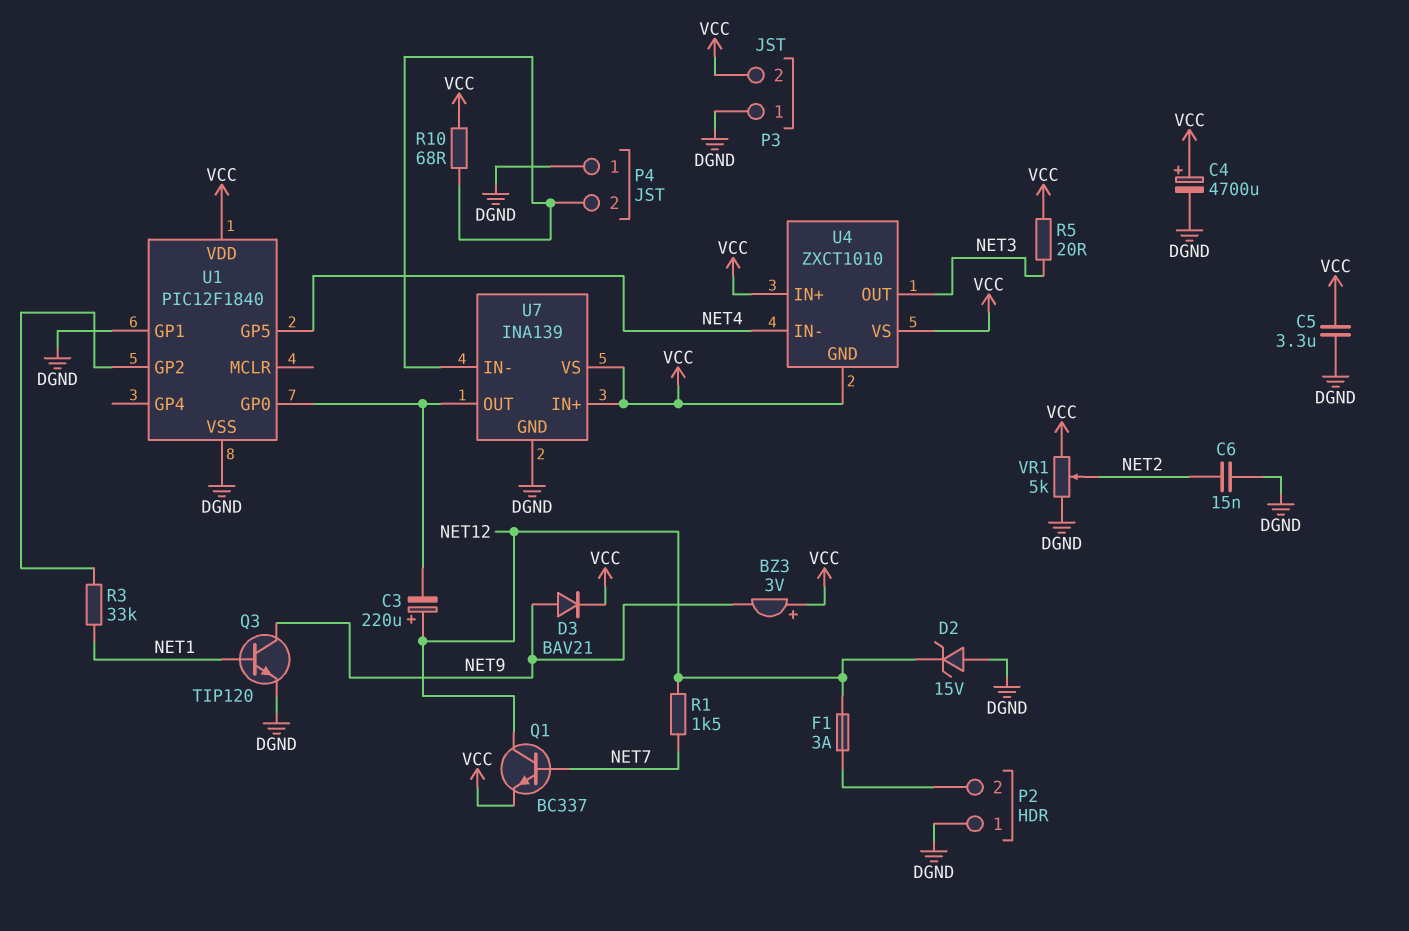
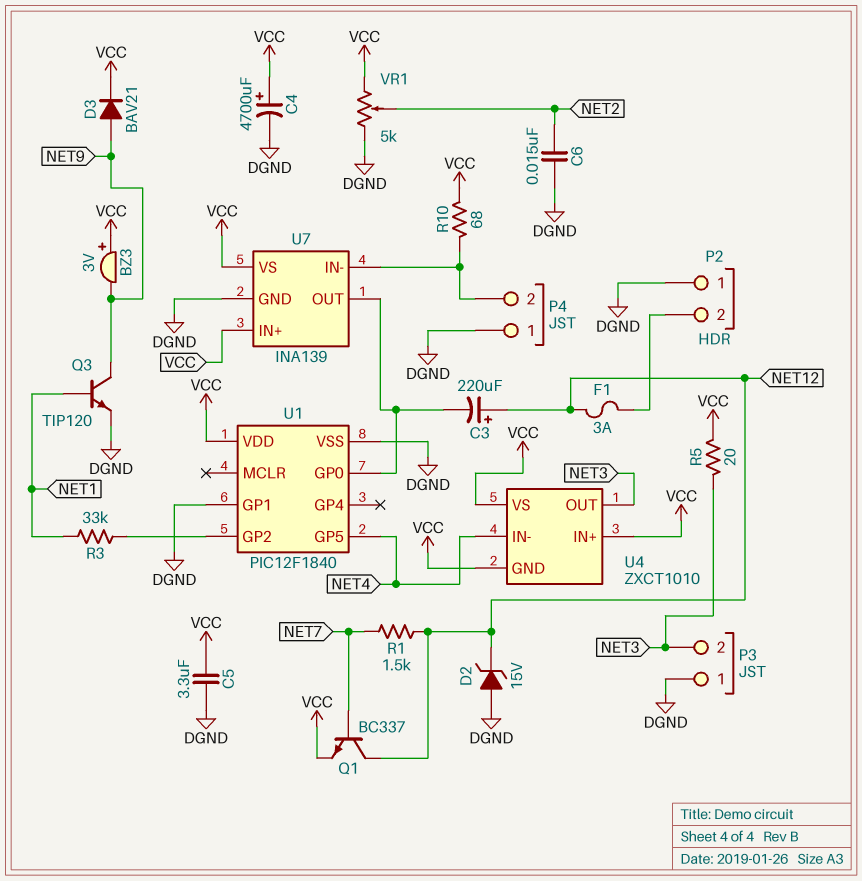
P3 pin 2: VCC -> NET3

